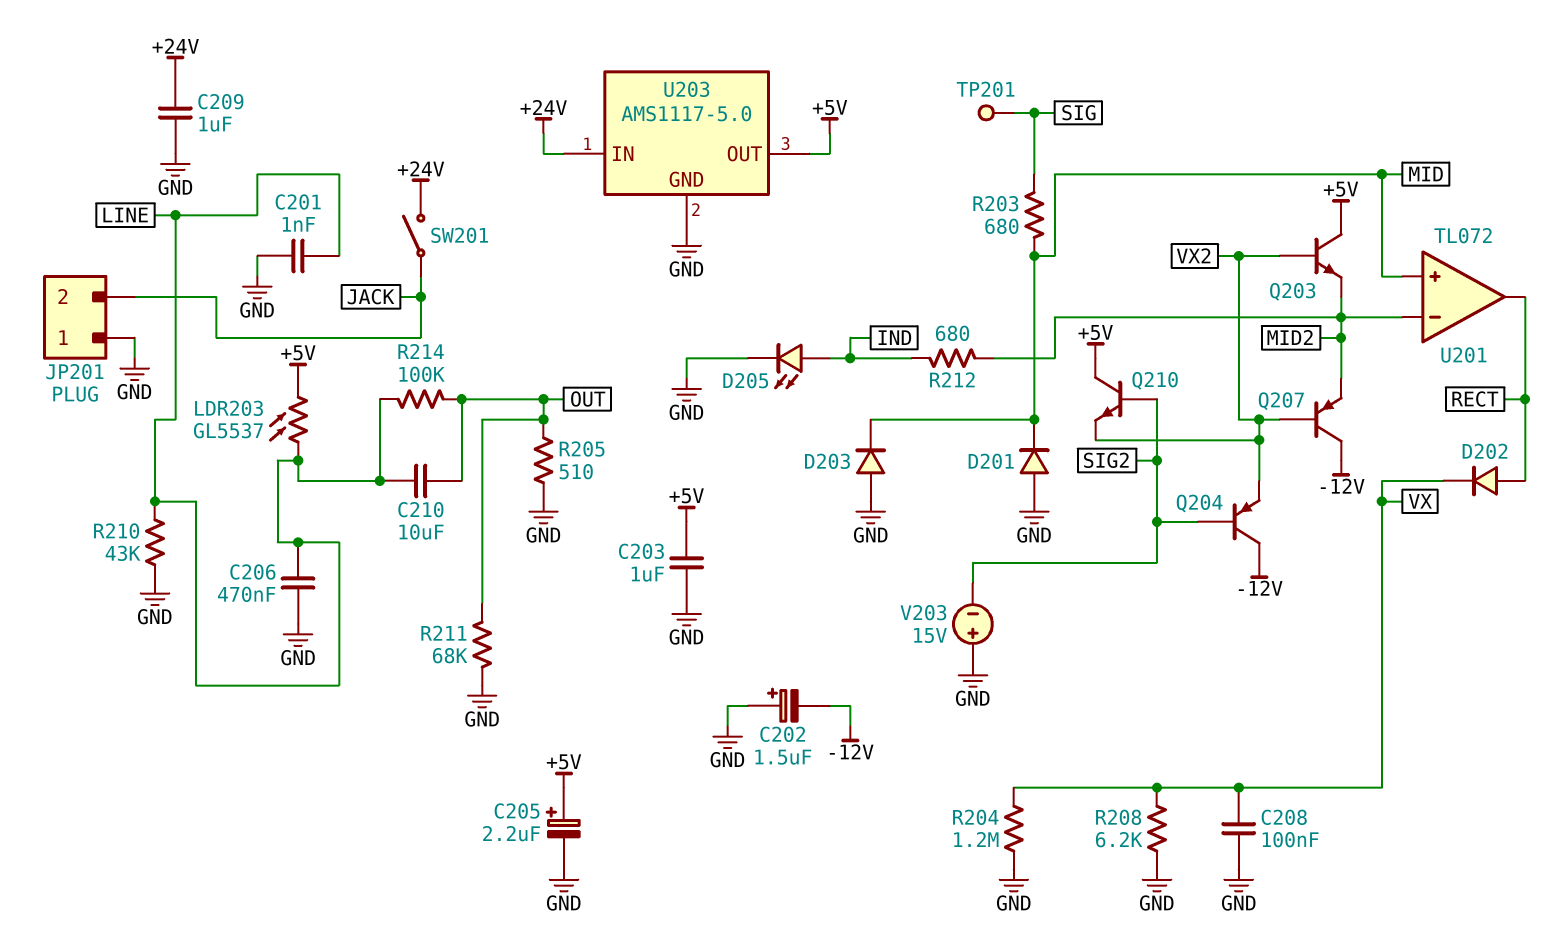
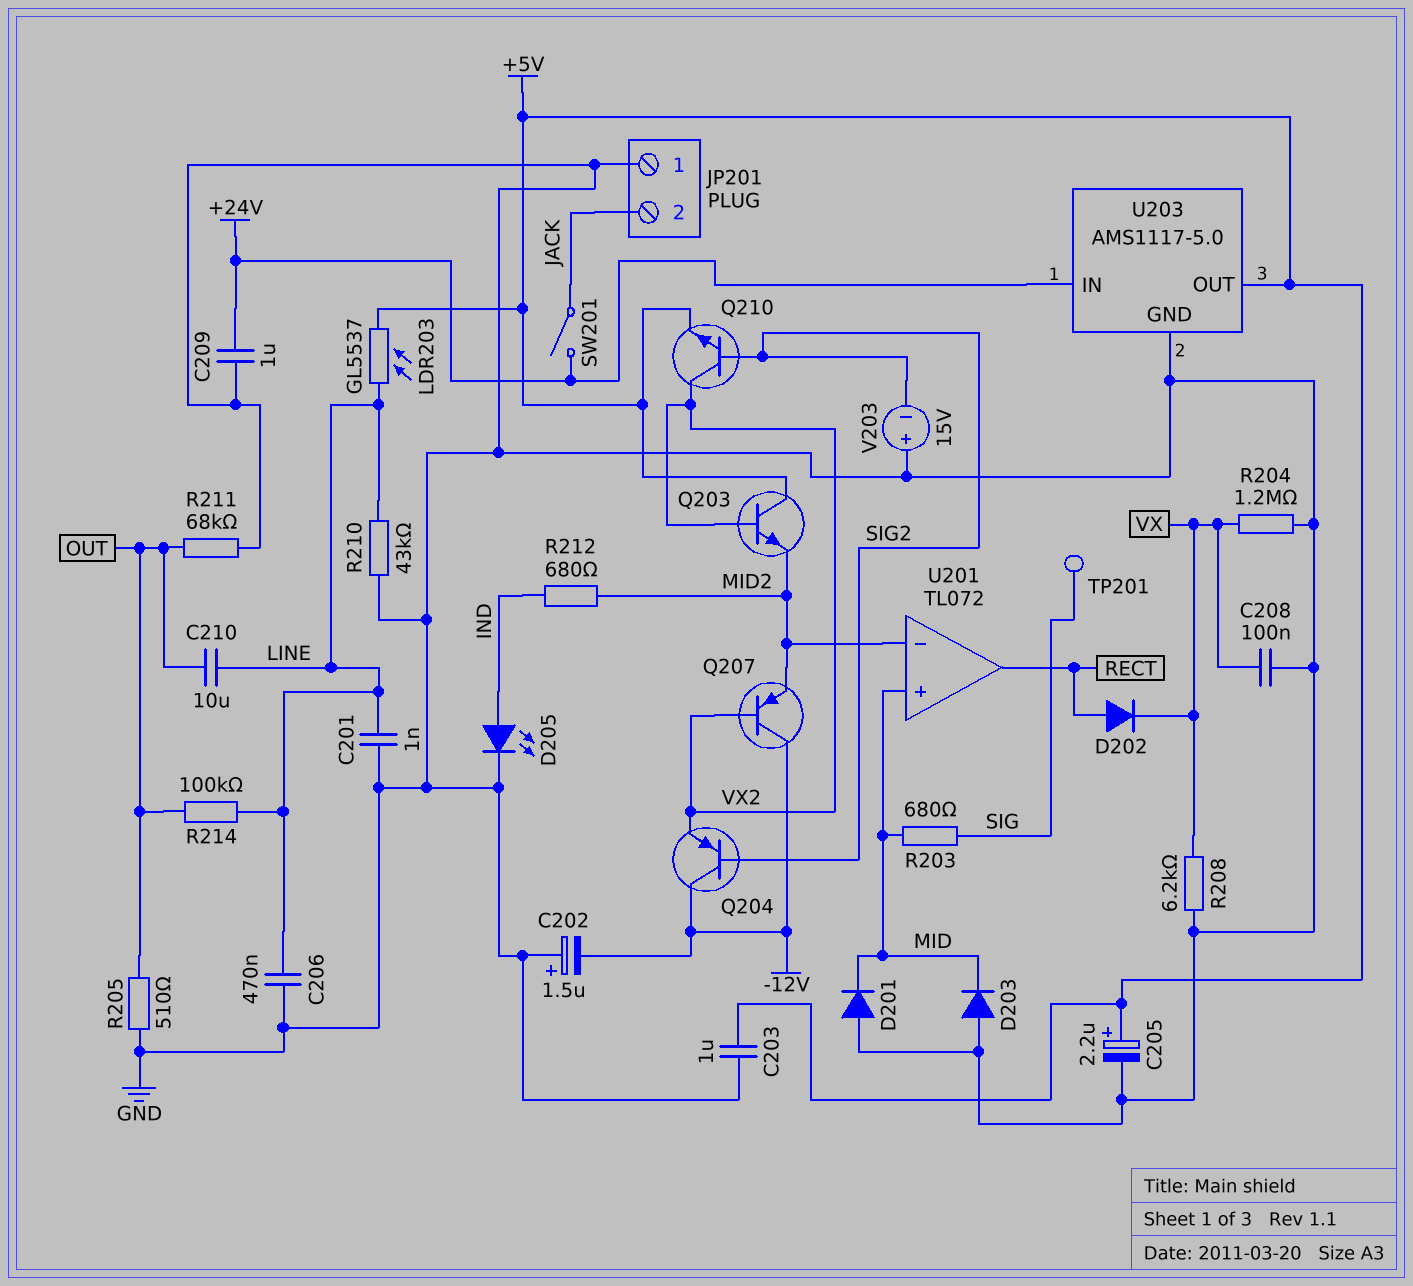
Q210: NPN (B SIG2, C +5V, E VX2) -> NPN (B SIG2, C VX2, E +5V)

